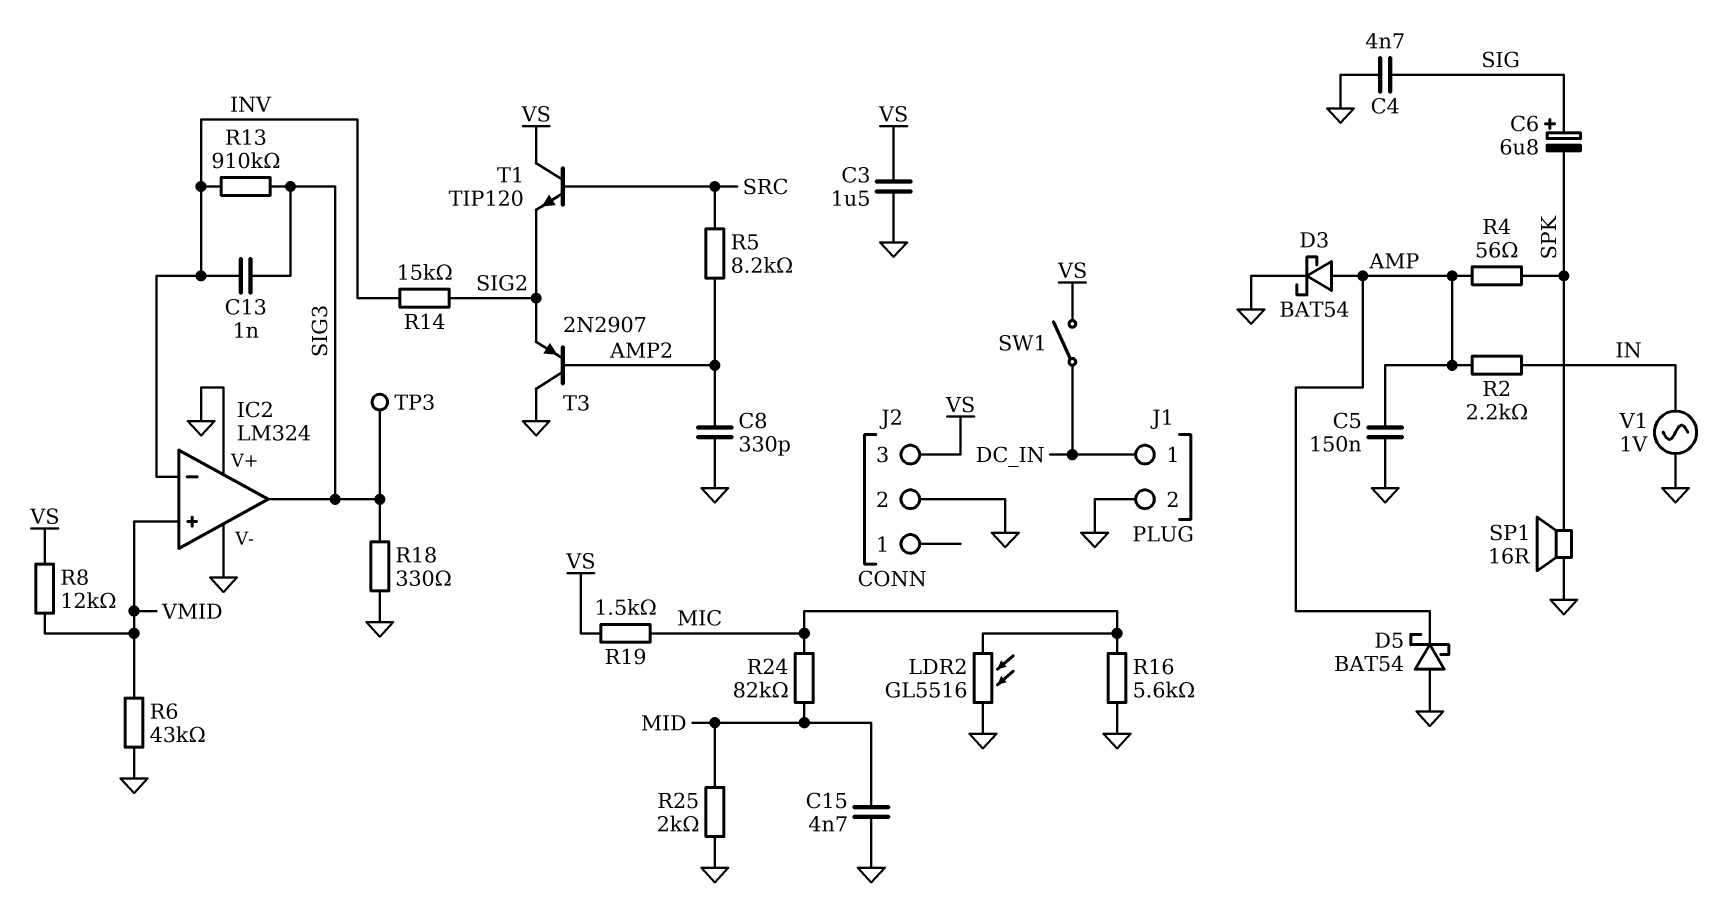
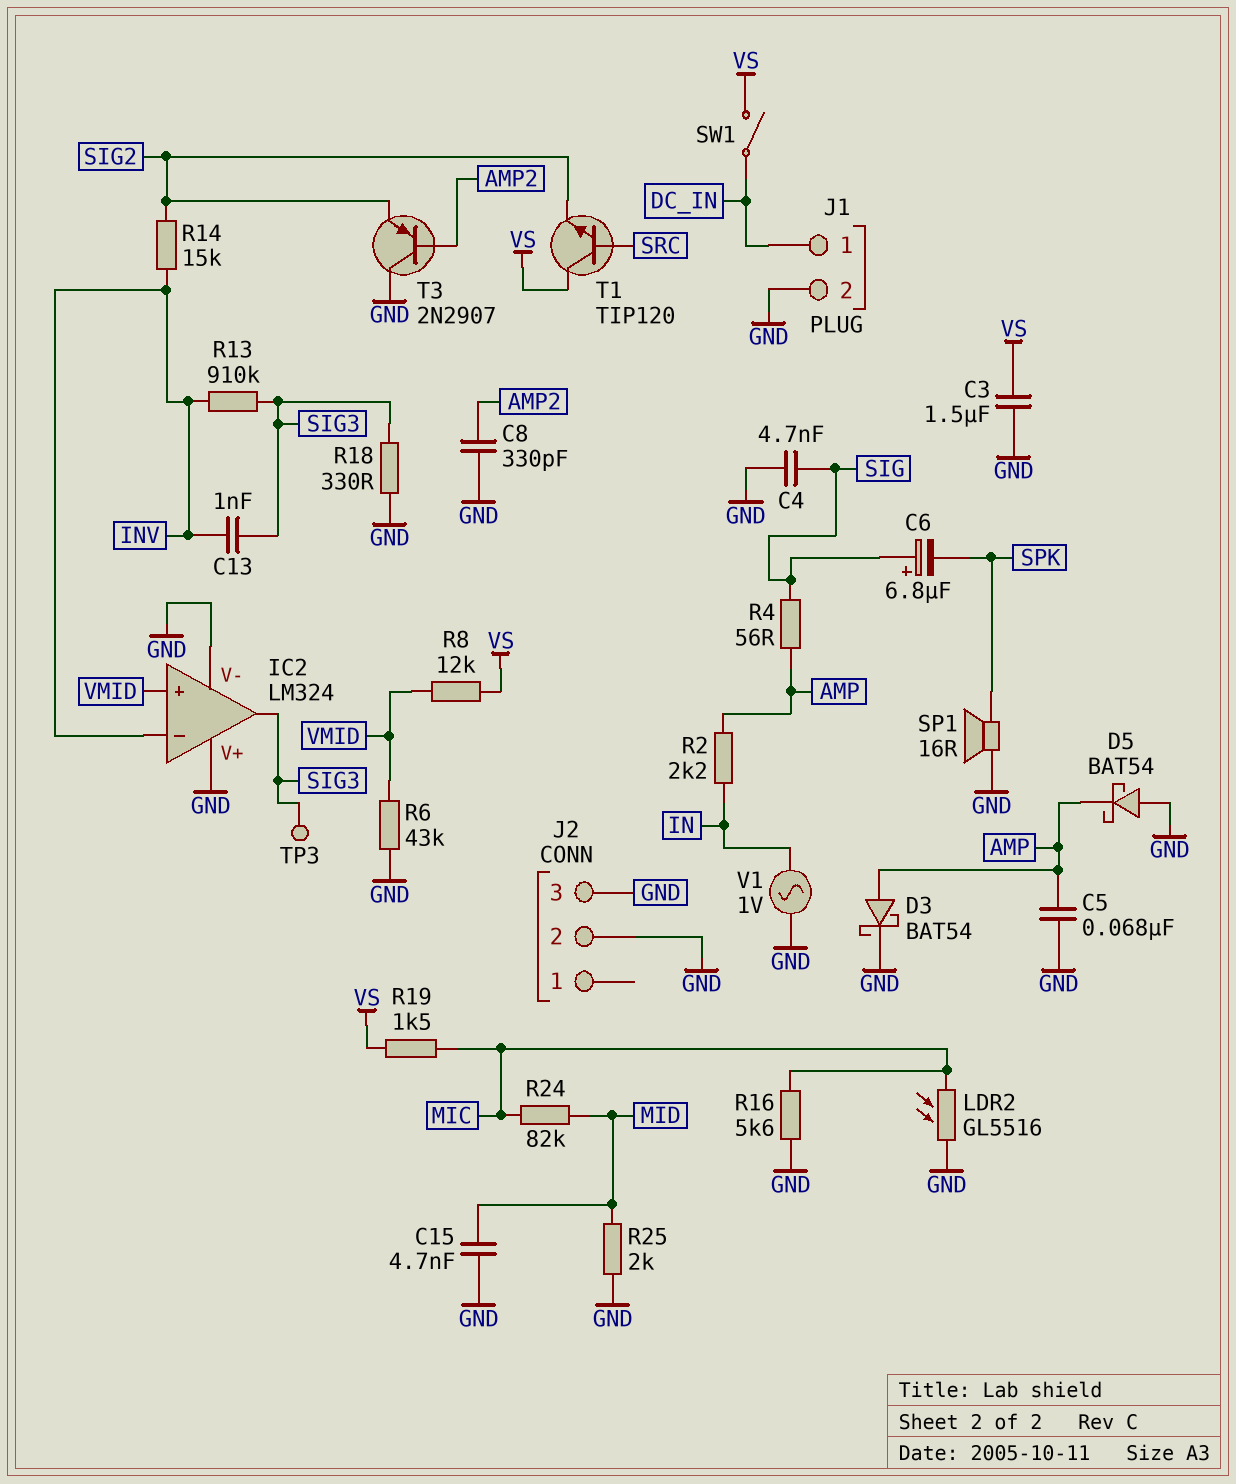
C5: 150nF (AMP, GND) -> 68nF (AMP, GND)
J2 pin 3: VS -> GND
R4: 56 (AMP, SPK) -> 56 (AMP, SIG)
R5: 8.2k (AMP2, SRC) -> none

